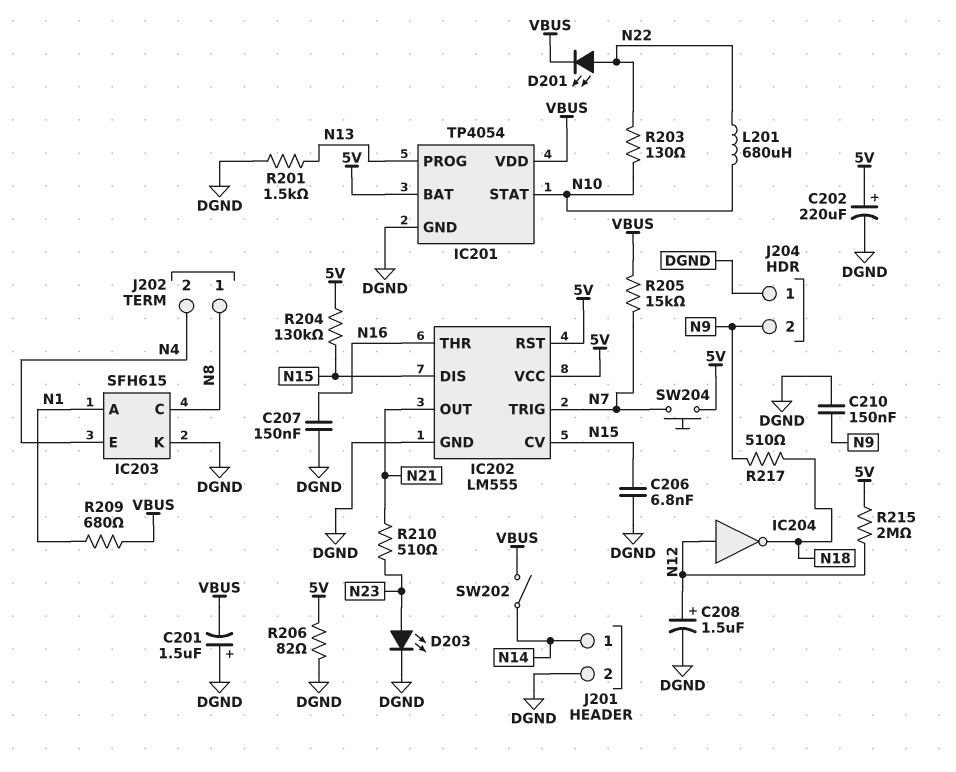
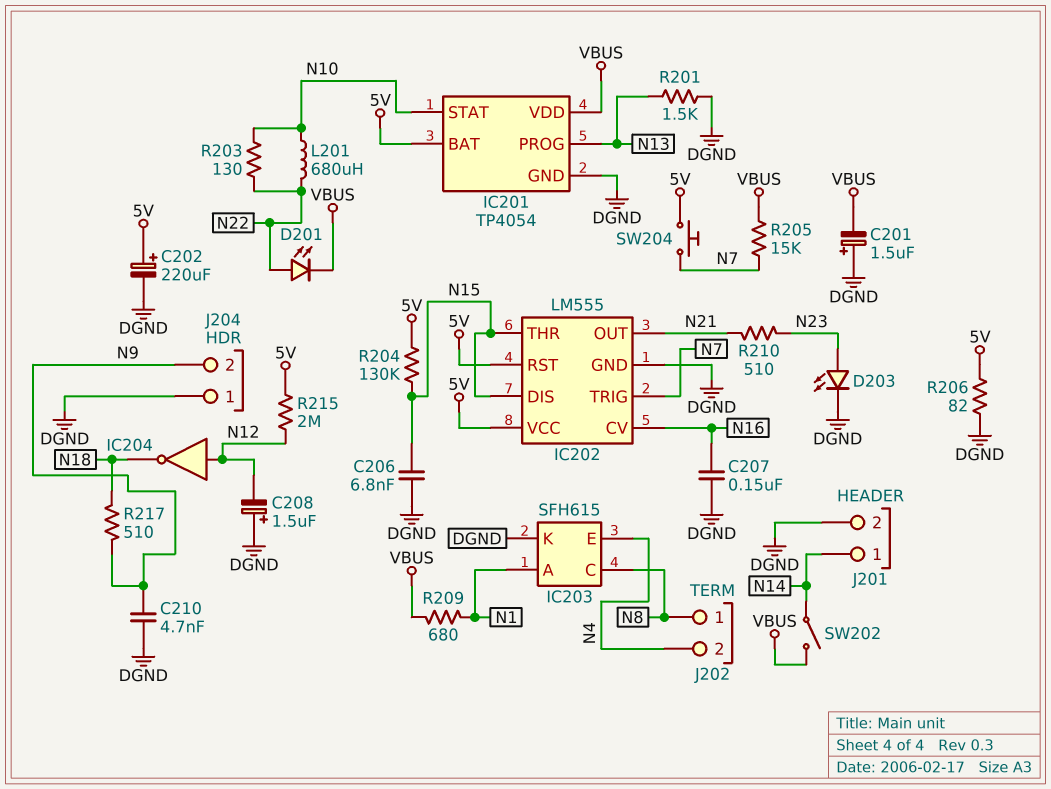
C208: 1.5uF (plus N12, minus DGND) -> 1.5uF (plus DGND, minus N12)
C210: 150nF (DGND, N9) -> 4.7nF (DGND, N9)
IC202 pin CV: N15 -> N16
IC202 pin THR: N16 -> N15

